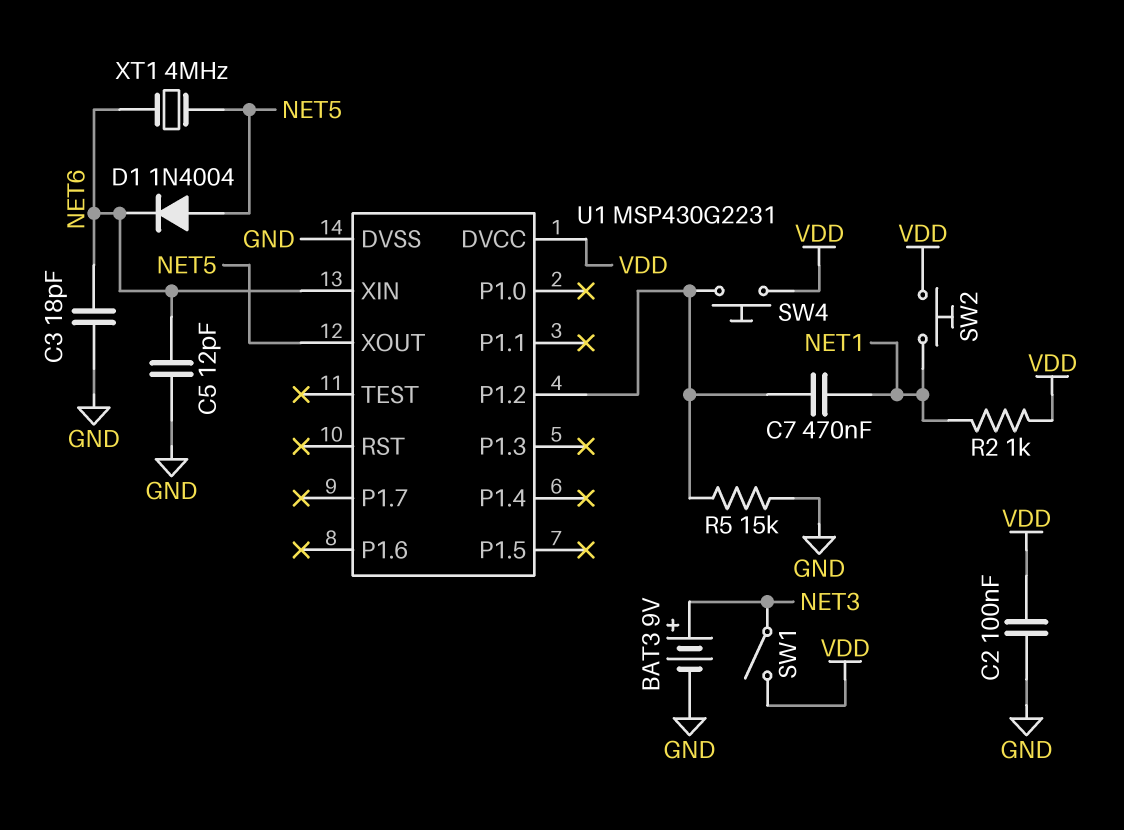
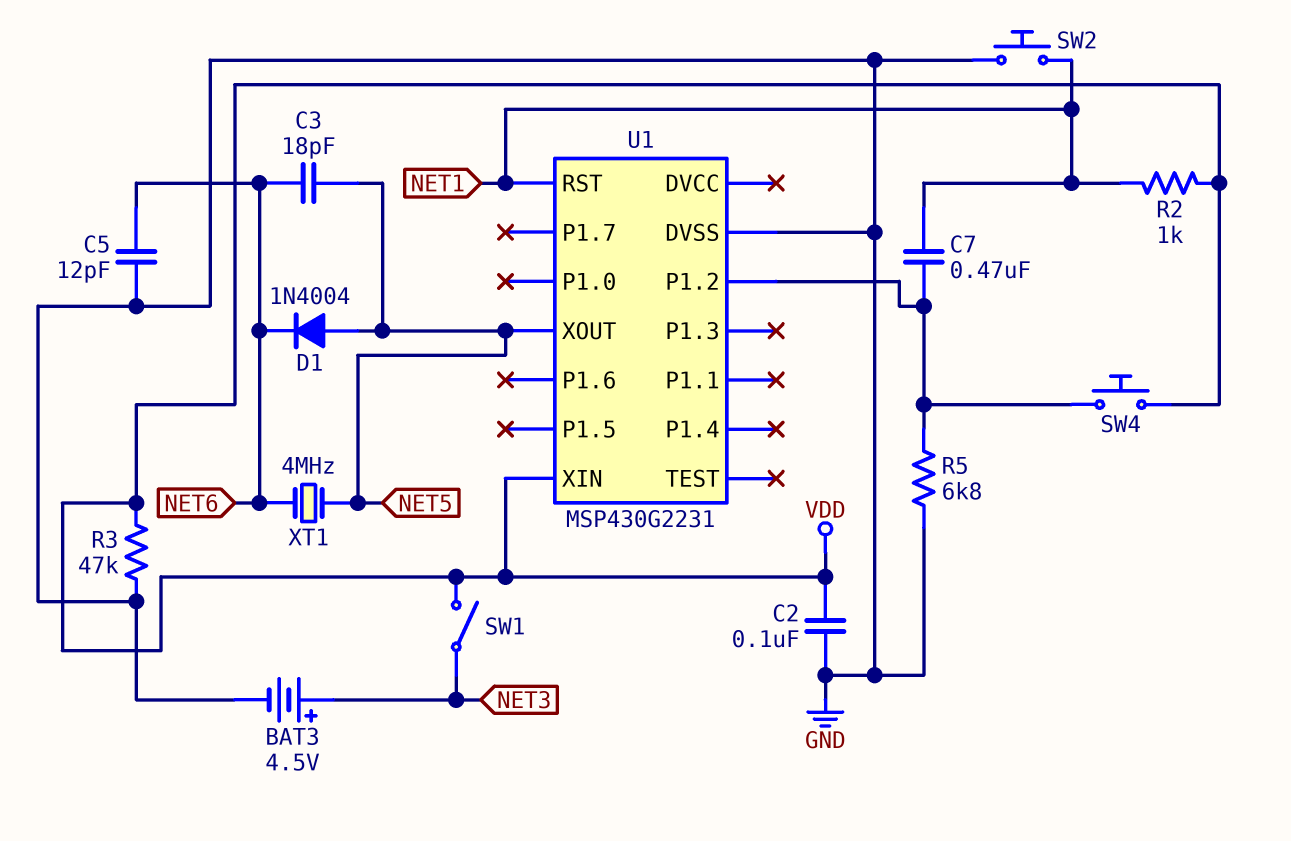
BAT3: 9V (plus NET3, minus GND) -> 4.5V (plus NET3, minus GND)
C3: 18pF (GND, NET6) -> 18pF (NET5, NET6)
R3: none -> 47k (GND, VDD)
R5: 15k (GND, U1/P1.2) -> 6.8k (GND, U1/P1.2)
SW2: button (NET1, VDD) -> button (GND, NET1)
U1 pin DVCC: VDD -> none
U1 pin RST: none -> NET1
U1 pin XIN: NET6 -> VDD

